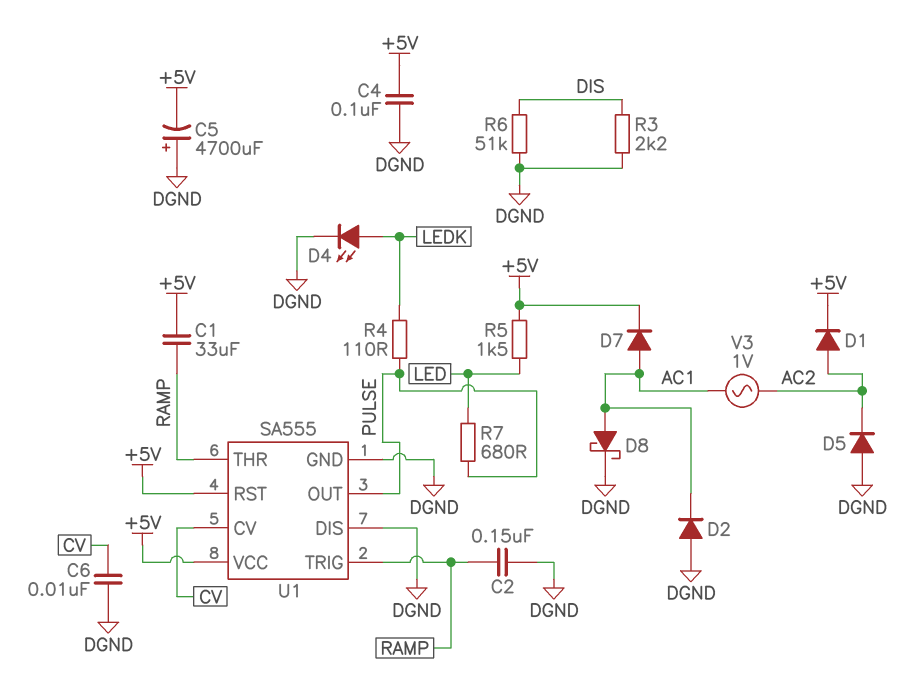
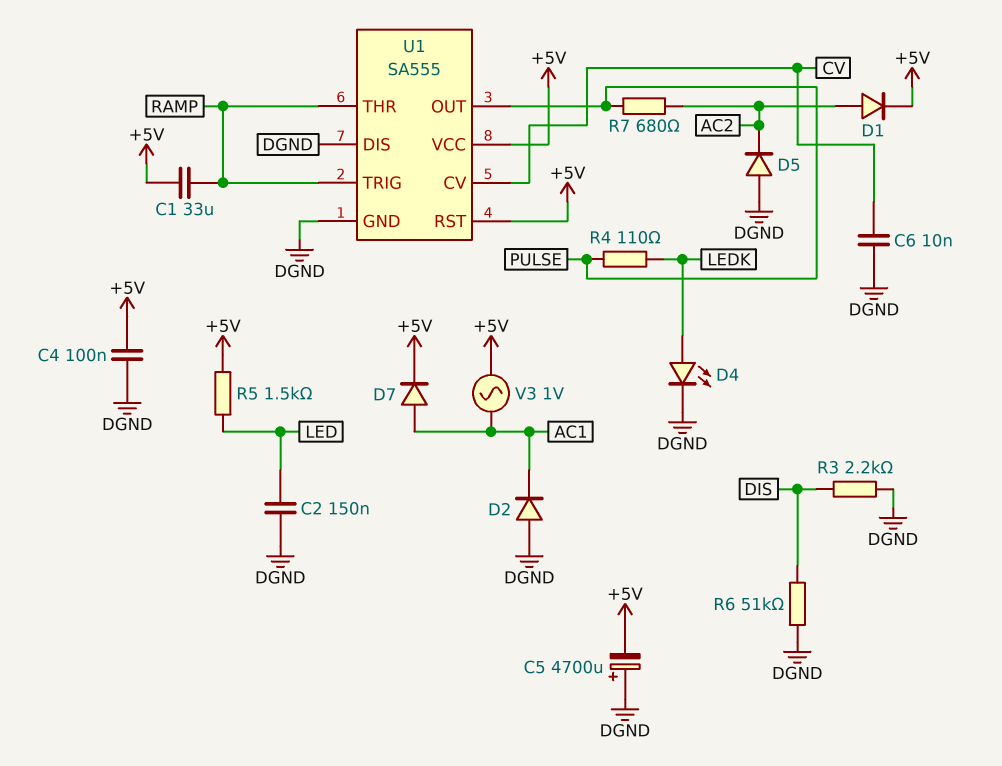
C2: 150nF (DGND, RAMP) -> 150nF (DGND, LED)
D8: schottky (A AC1, K DGND) -> none
R7: 680 (LED, PULSE) -> 680 (AC2, PULSE)
V3: AC 1V (AC1, AC2) -> AC 1V (+5V, AC1)

